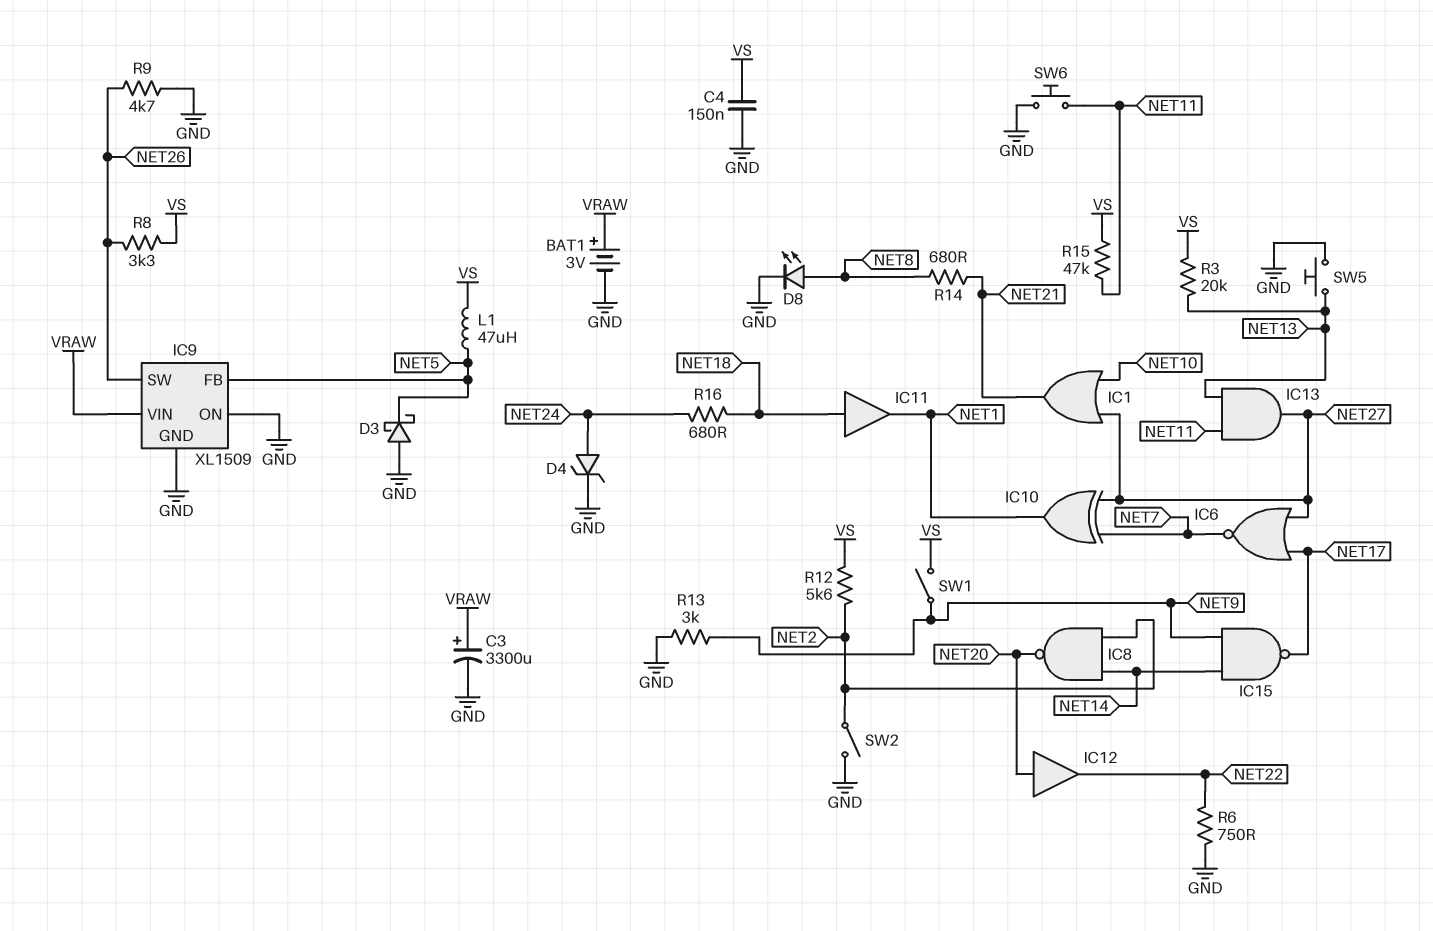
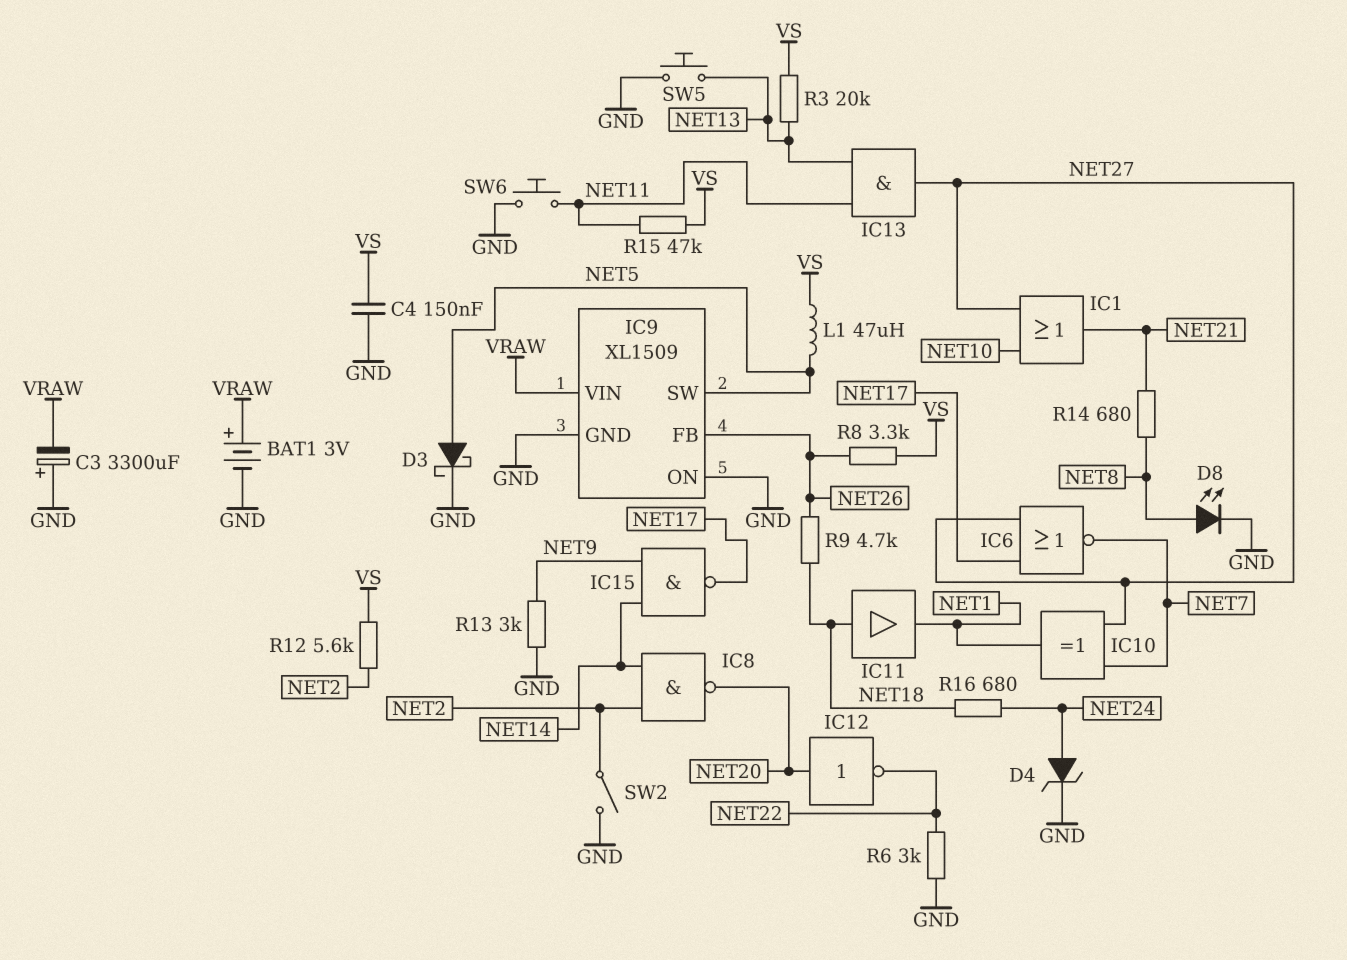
C3: 3300uF (plus VRAW, minus GND) -> 3300uF (plus GND, minus VRAW)
D3: schottky (A GND, K NET5) -> schottky (A NET5, K GND)
IC9 pin FB: NET5 -> NET26
IC9 pin SW: NET26 -> NET5
IC12: buffer (in NET20, out NET22) -> NOT (in NET20, out NET22)
R6: 750 (GND, NET22) -> 3k (GND, NET22)
R9: 4.7k (GND, NET26) -> 4.7k (NET18, NET26)
SW1: switch (NET9, VS) -> none

